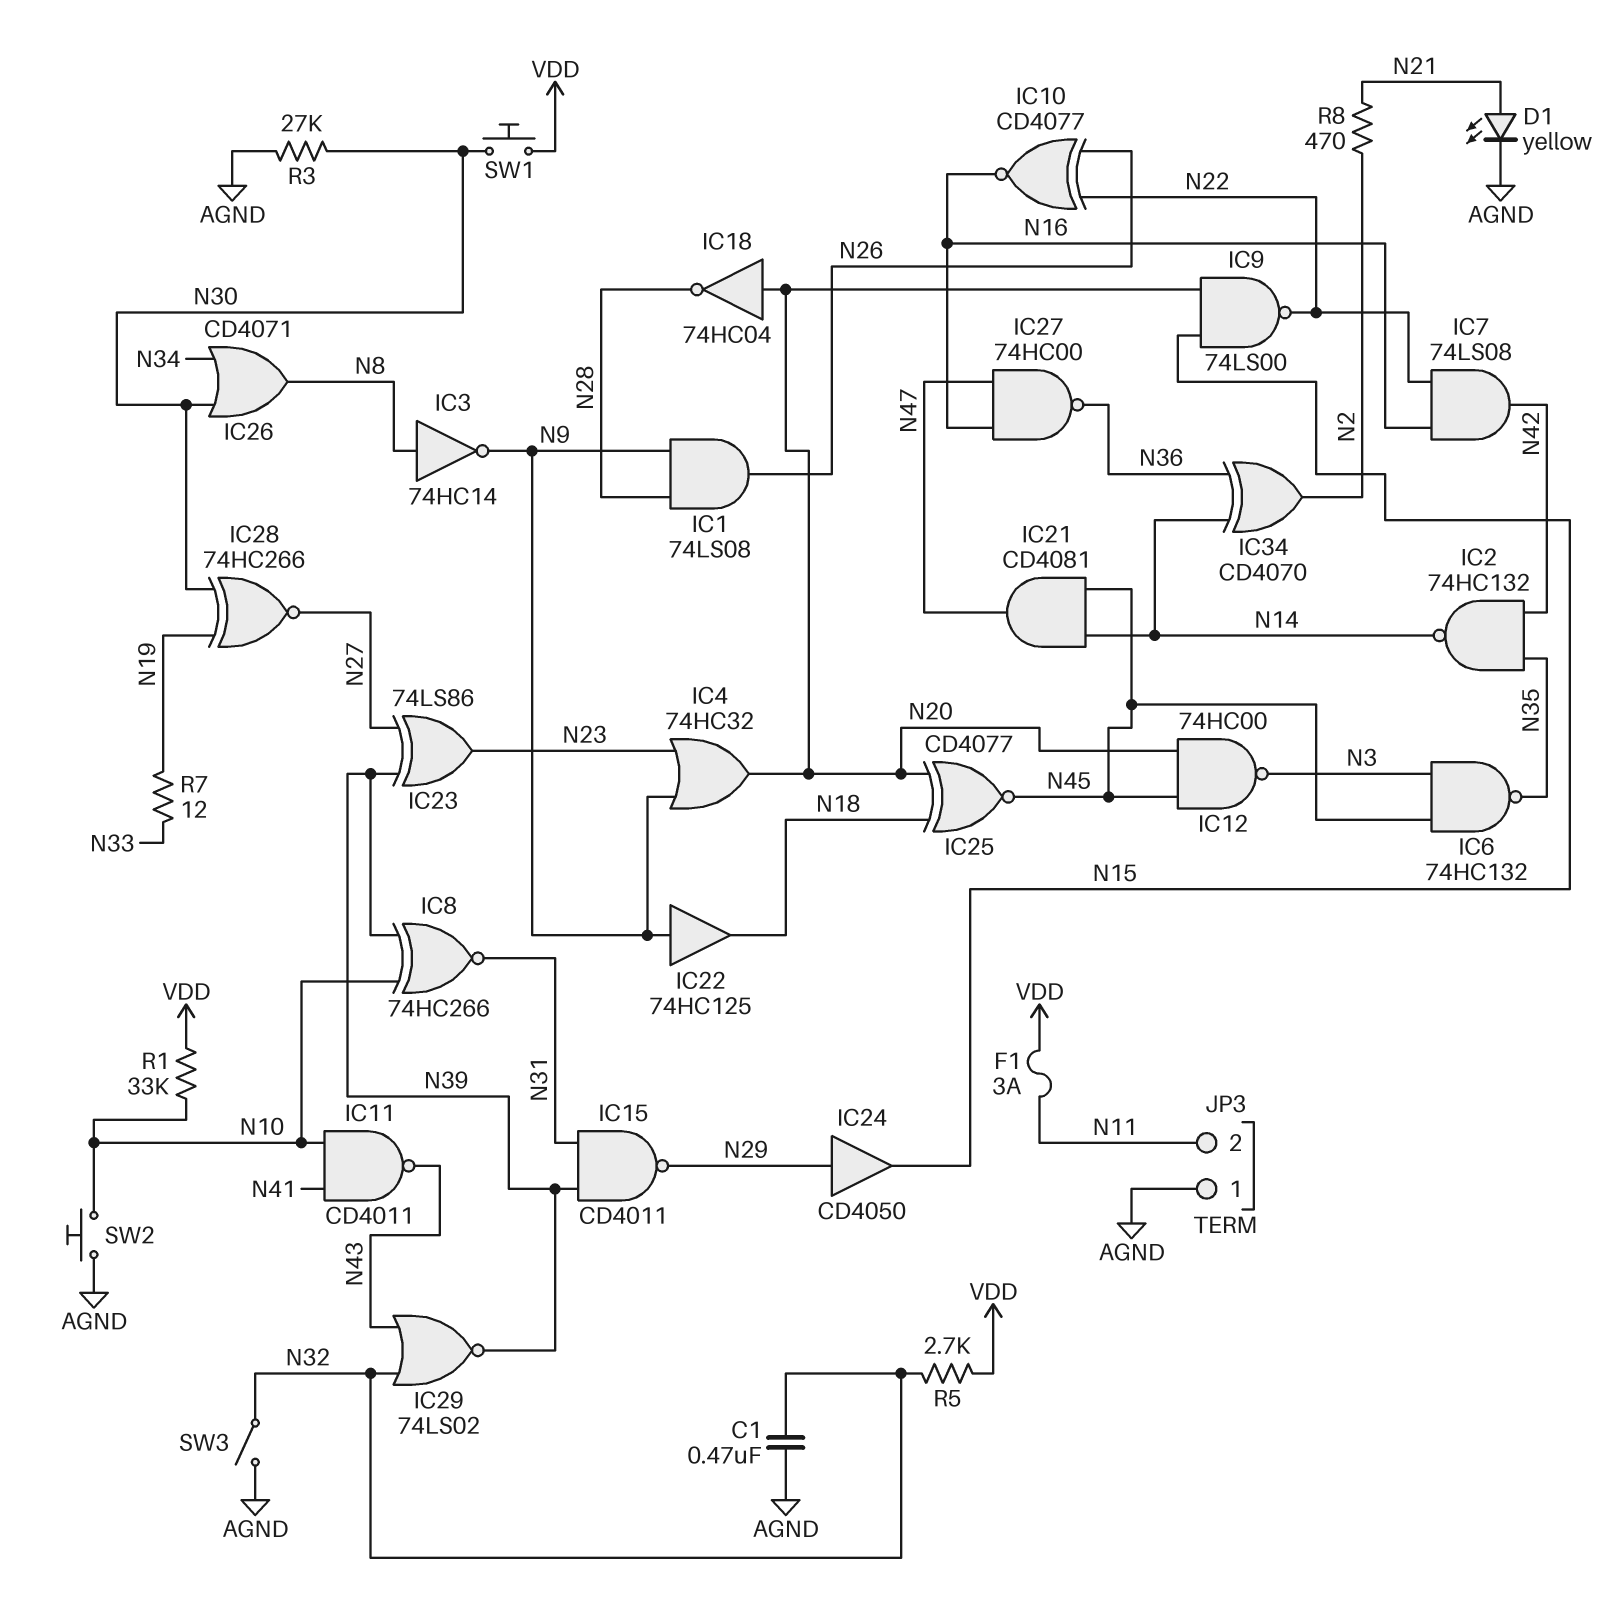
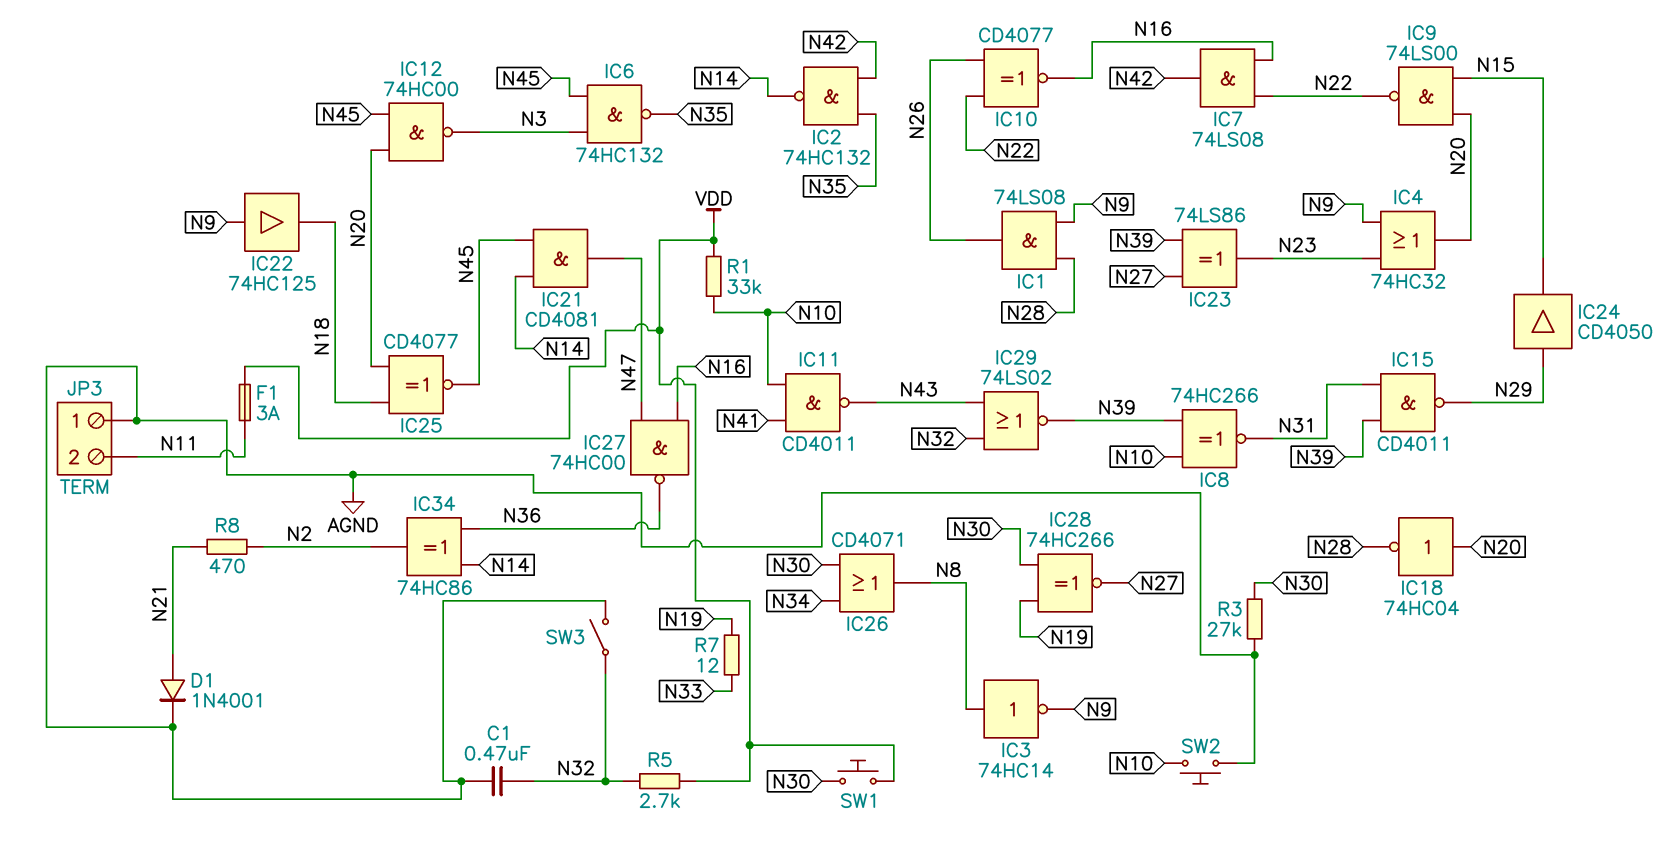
D1: LED yellow (A N21, K AGND) -> diode 1N4001 (A N21, K AGND)
IC34: XOR CD4070 (in N14, in N36, out N2) -> XOR 74HC86 (in N14, in N36, out N2)

